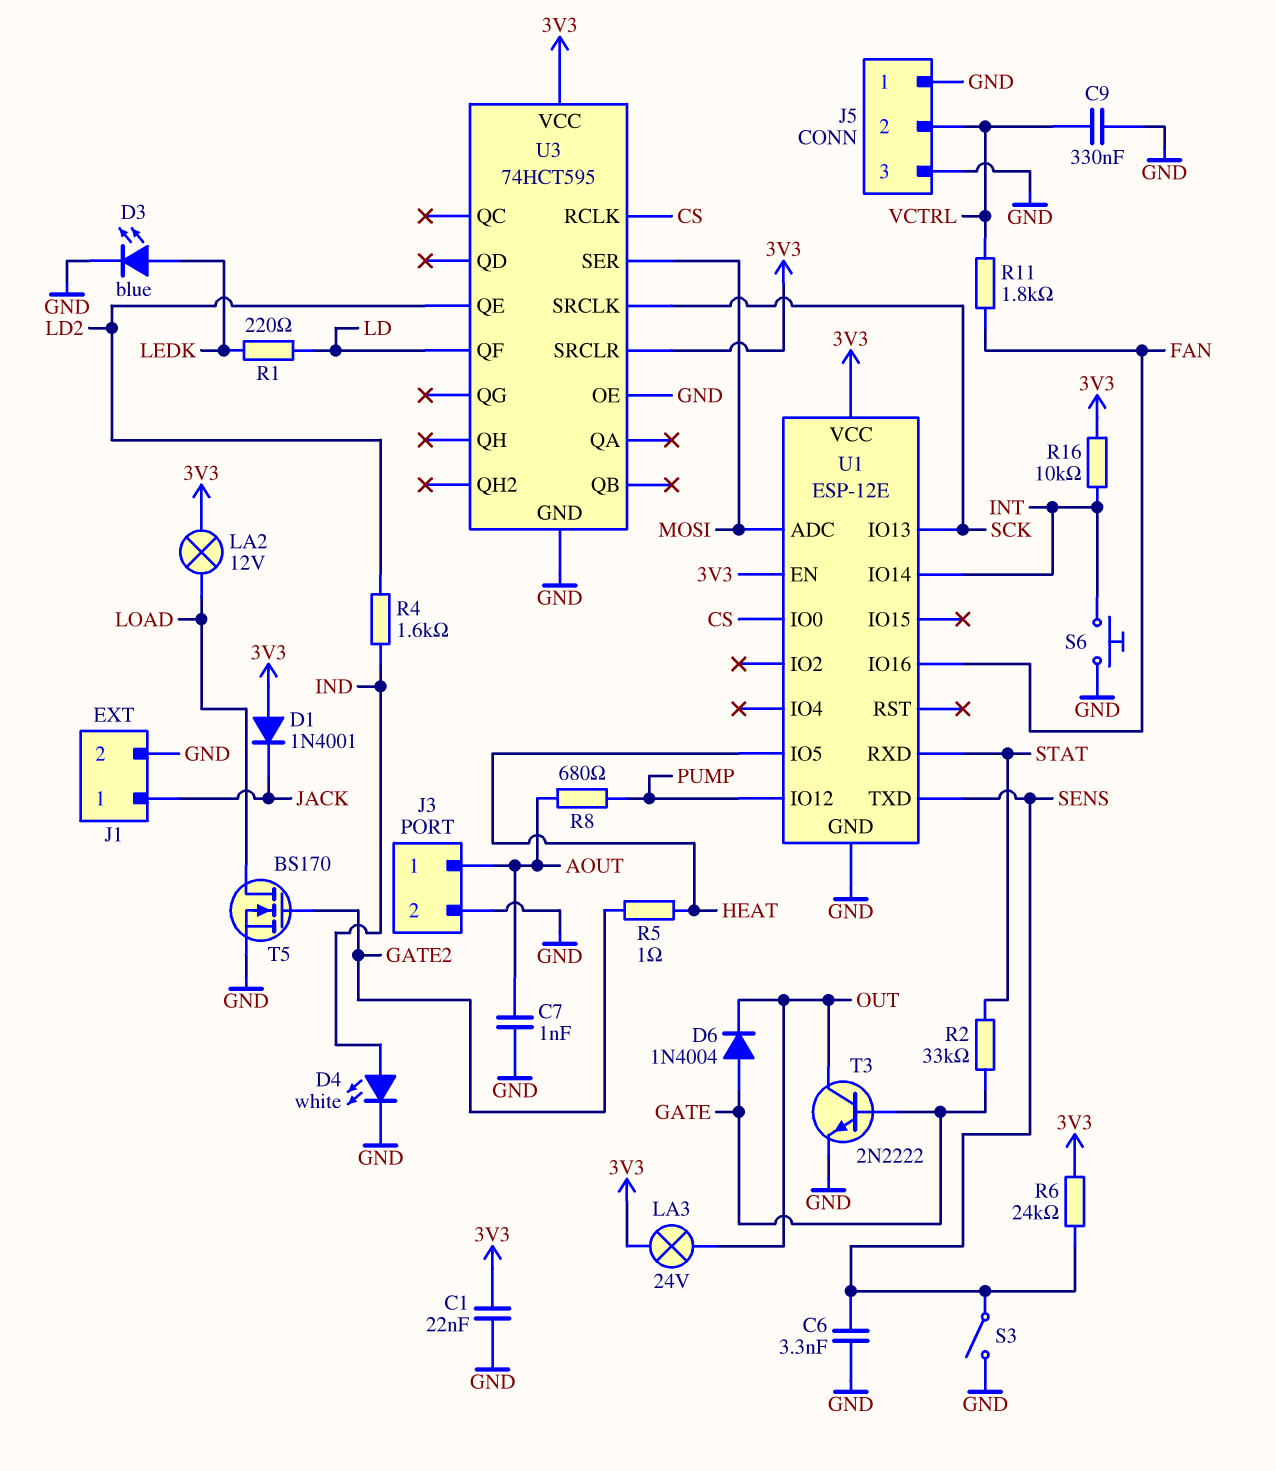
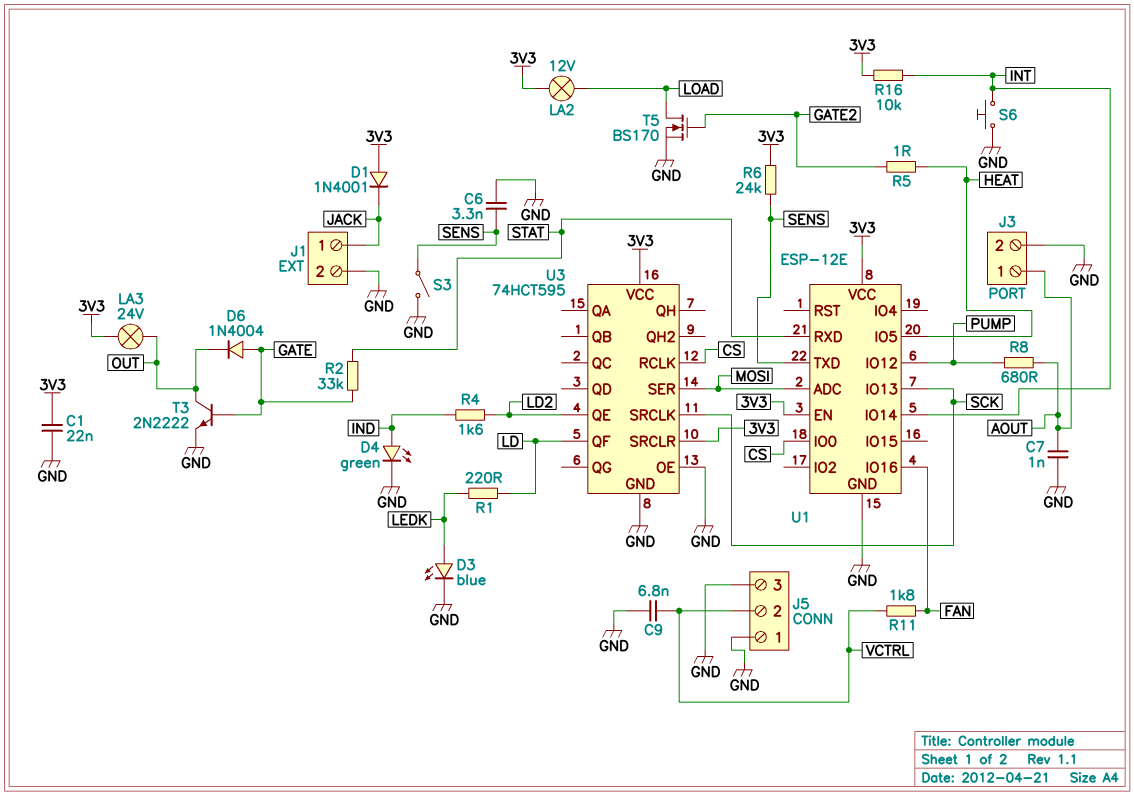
C9: 330nF (GND, VCTRL) -> 6.8nF (GND, VCTRL)
D4: LED white (A IND, K GND) -> LED green (A IND, K GND)

